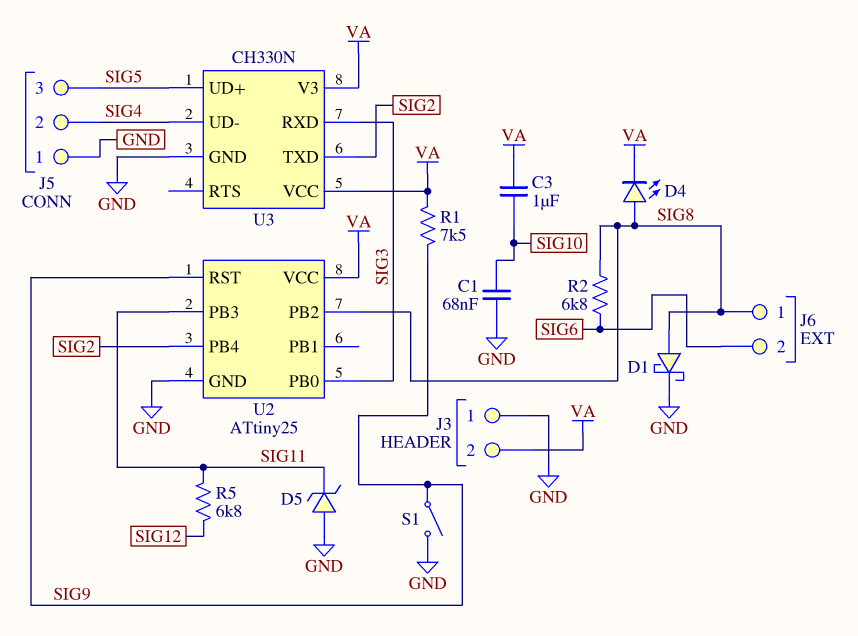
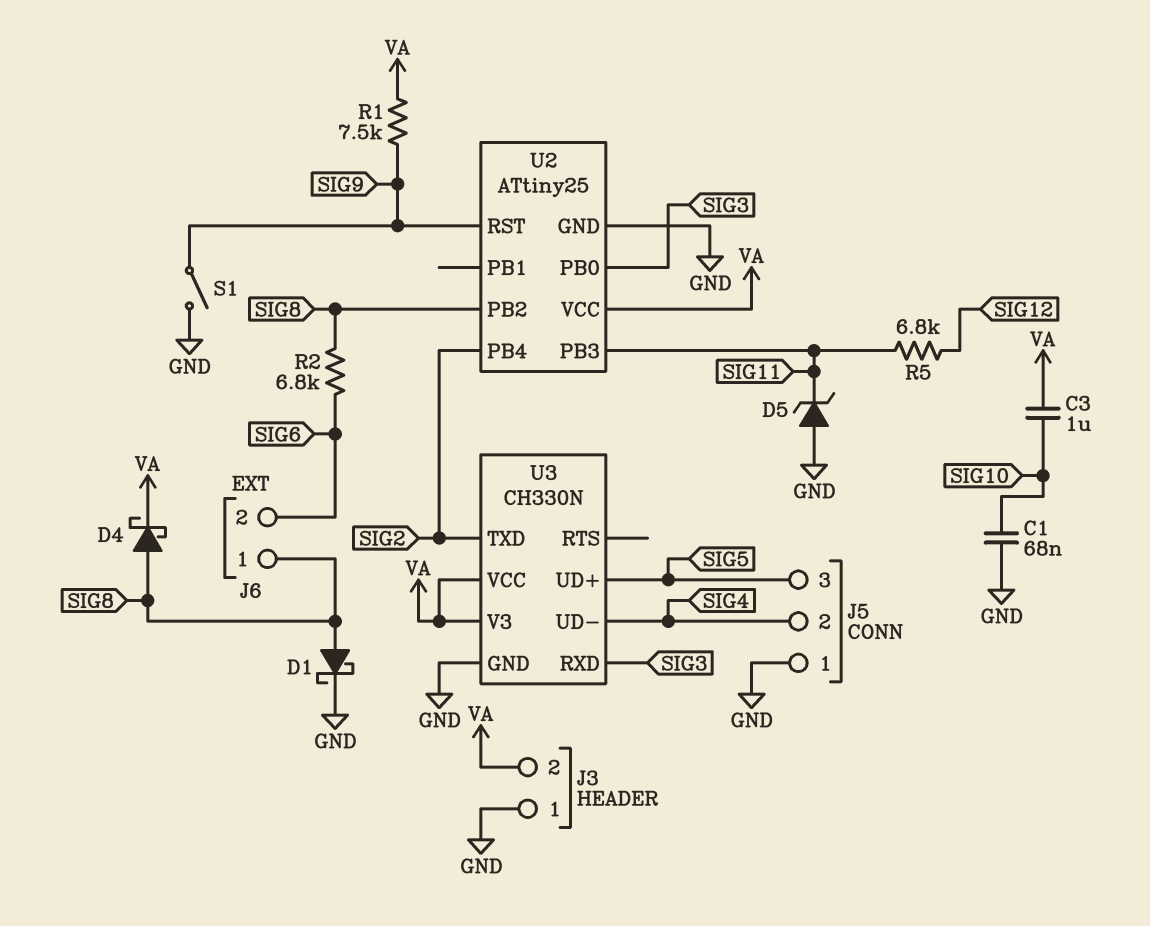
D4: LED (A SIG8, K VA) -> schottky (A SIG8, K VA)

